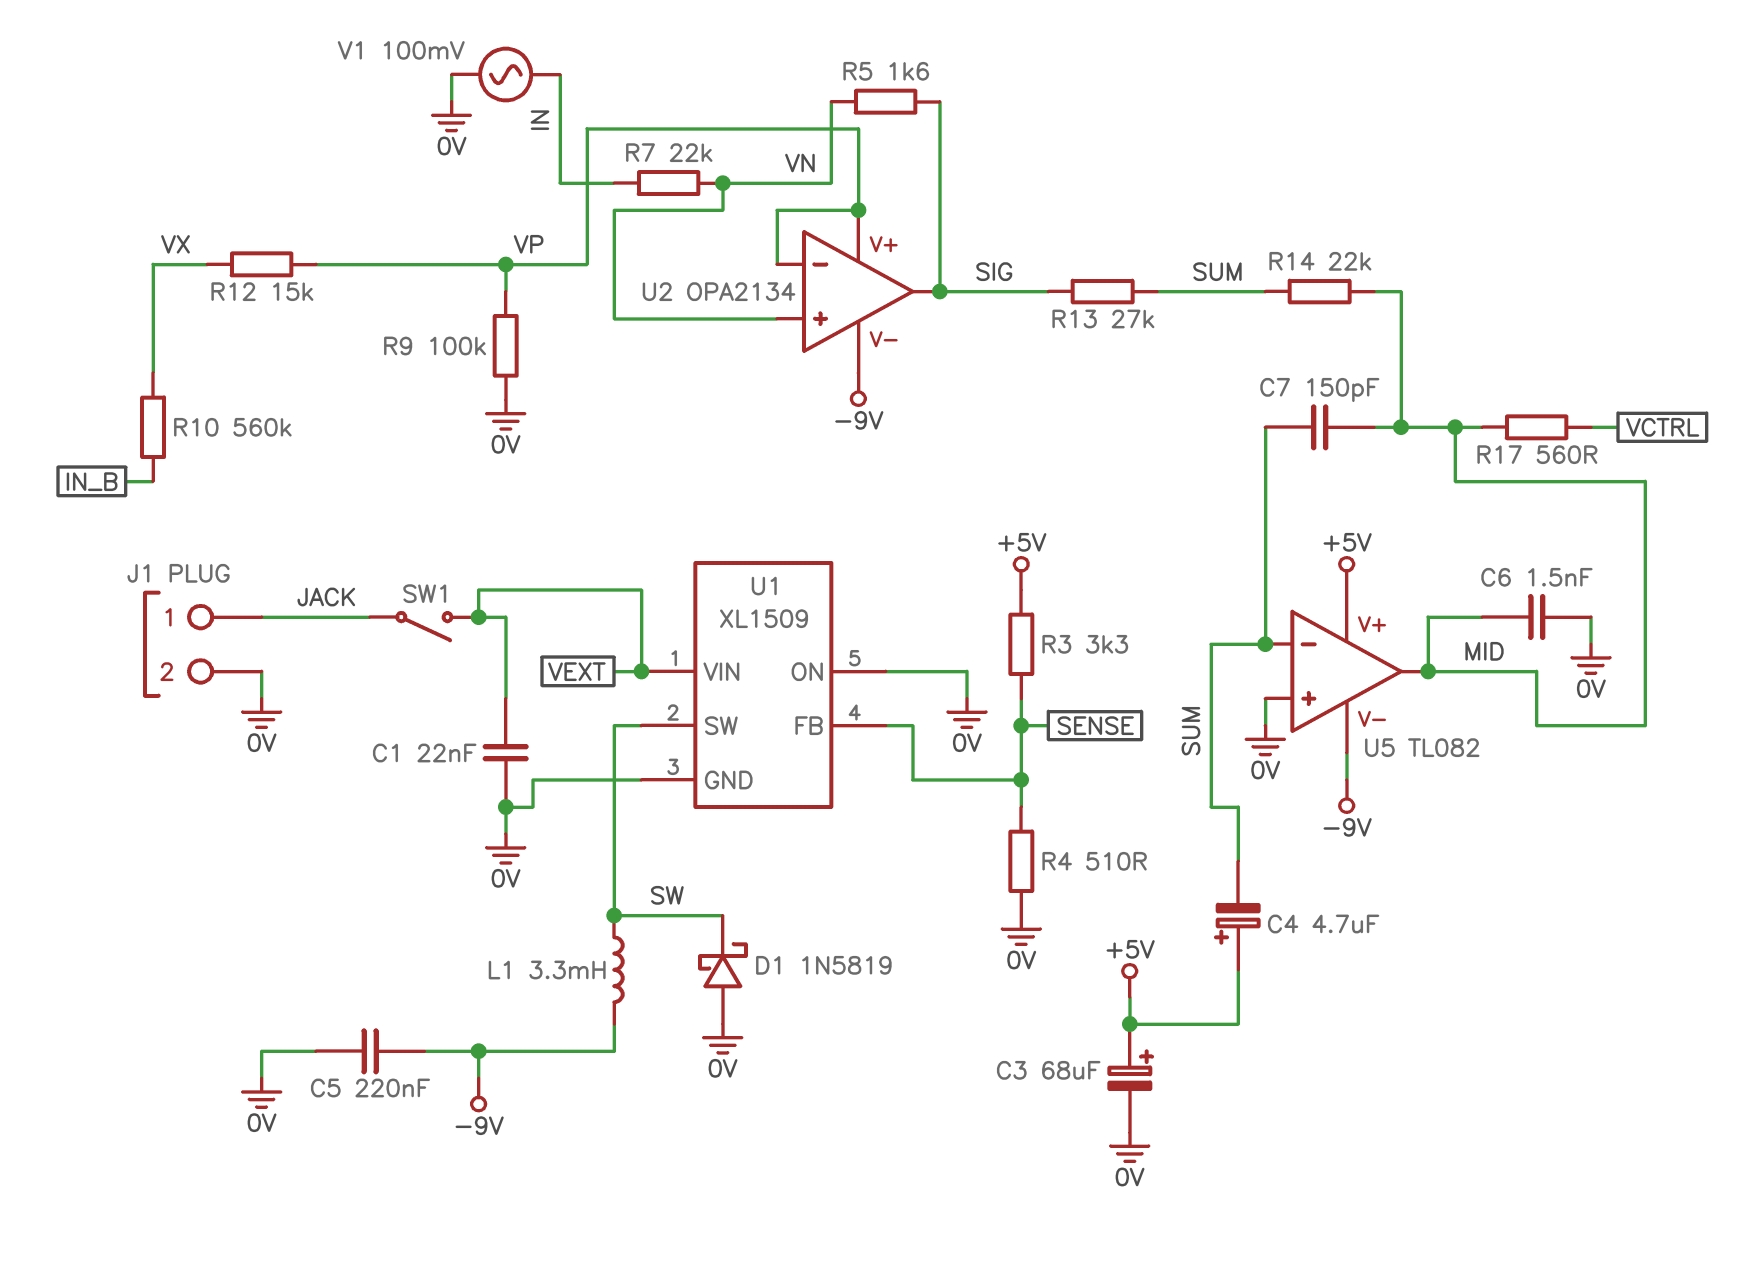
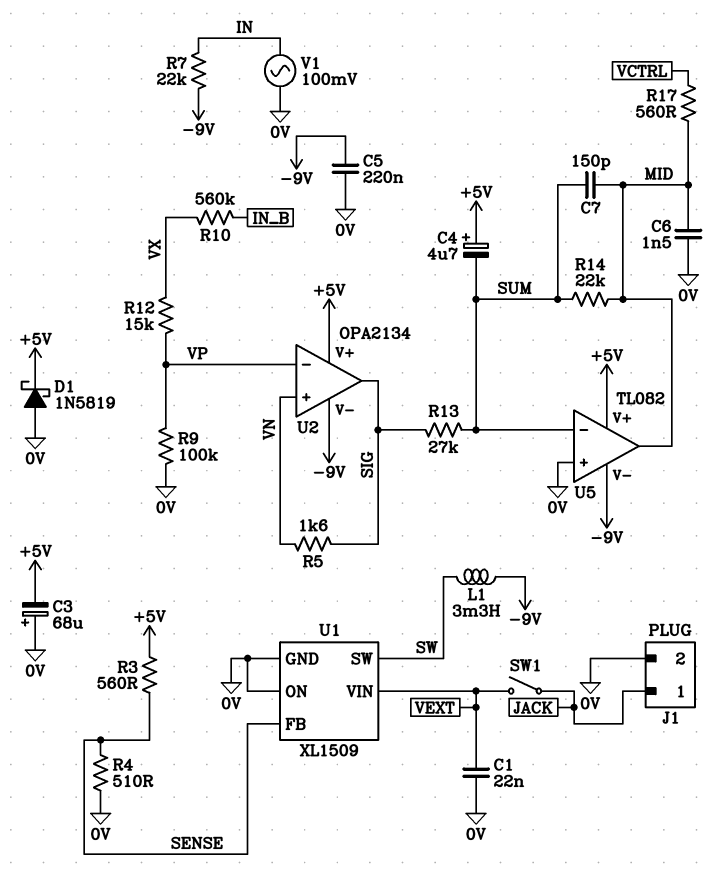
C3: 68uF (plus +5V, minus 0V) -> 68uF (plus 0V, minus +5V)
D1: schottky 1N5819 (A 0V, K SW) -> schottky 1N5819 (A 0V, K +5V)
R3: 3.3k (+5V, SENSE) -> 560 (+5V, SENSE)
R7: 22k (IN, VN) -> 22k (-9V, IN)
U2 pin V+: VP -> +5V

